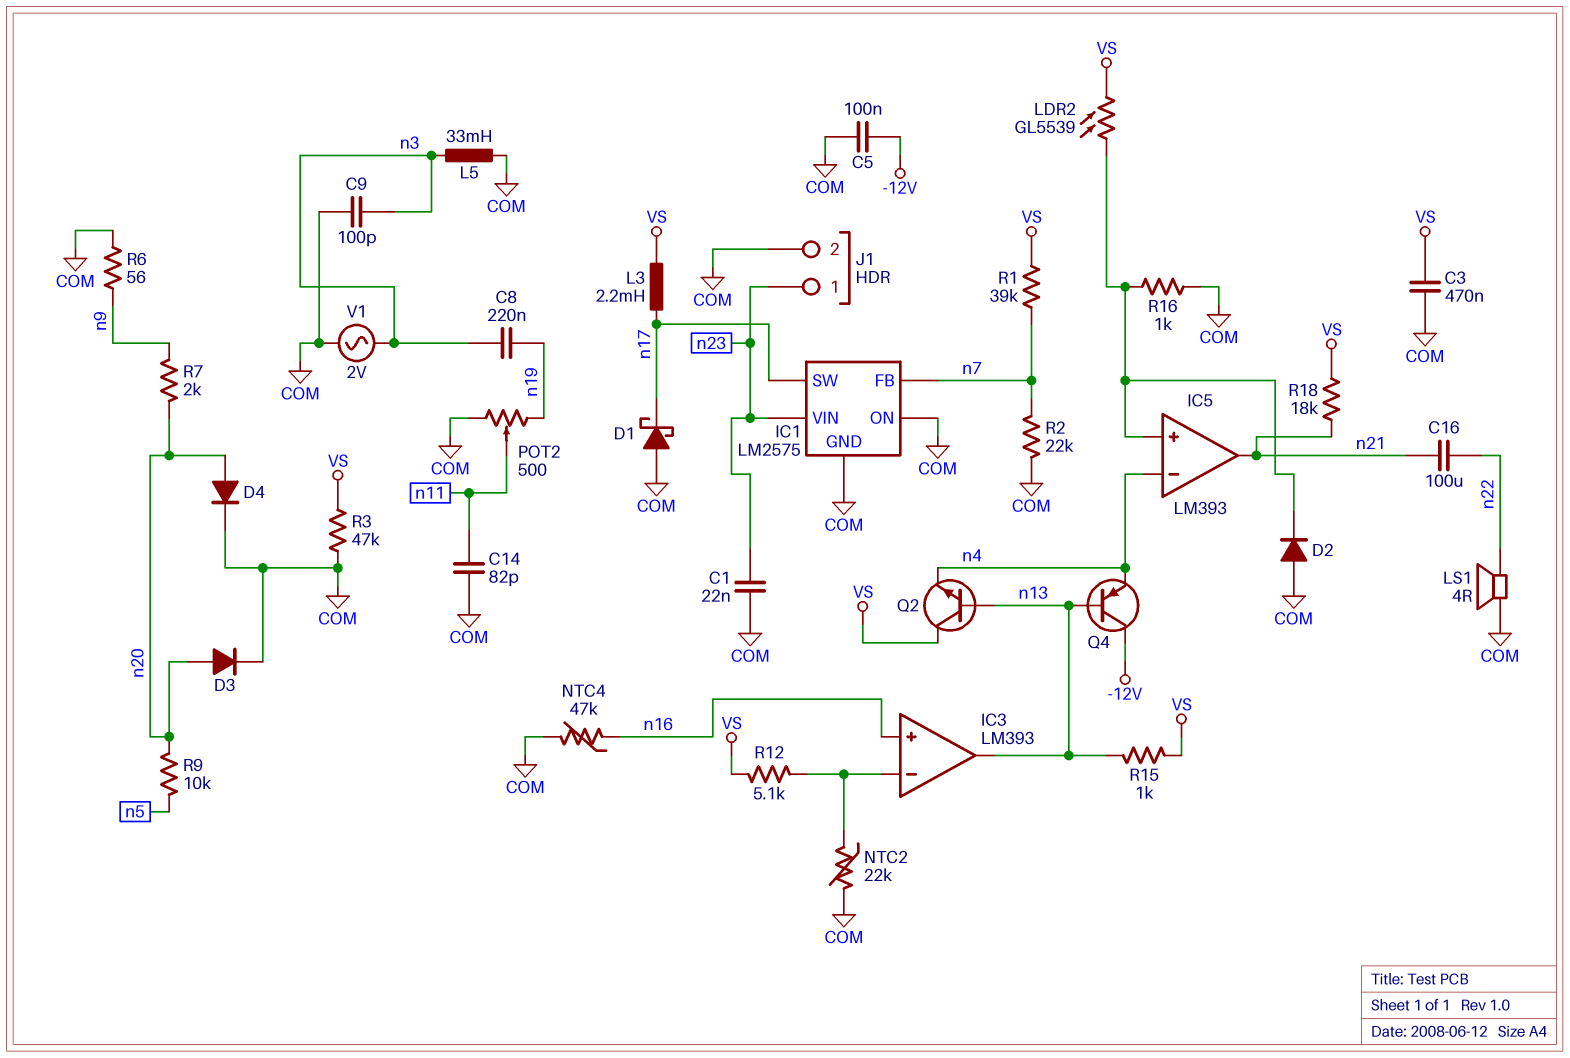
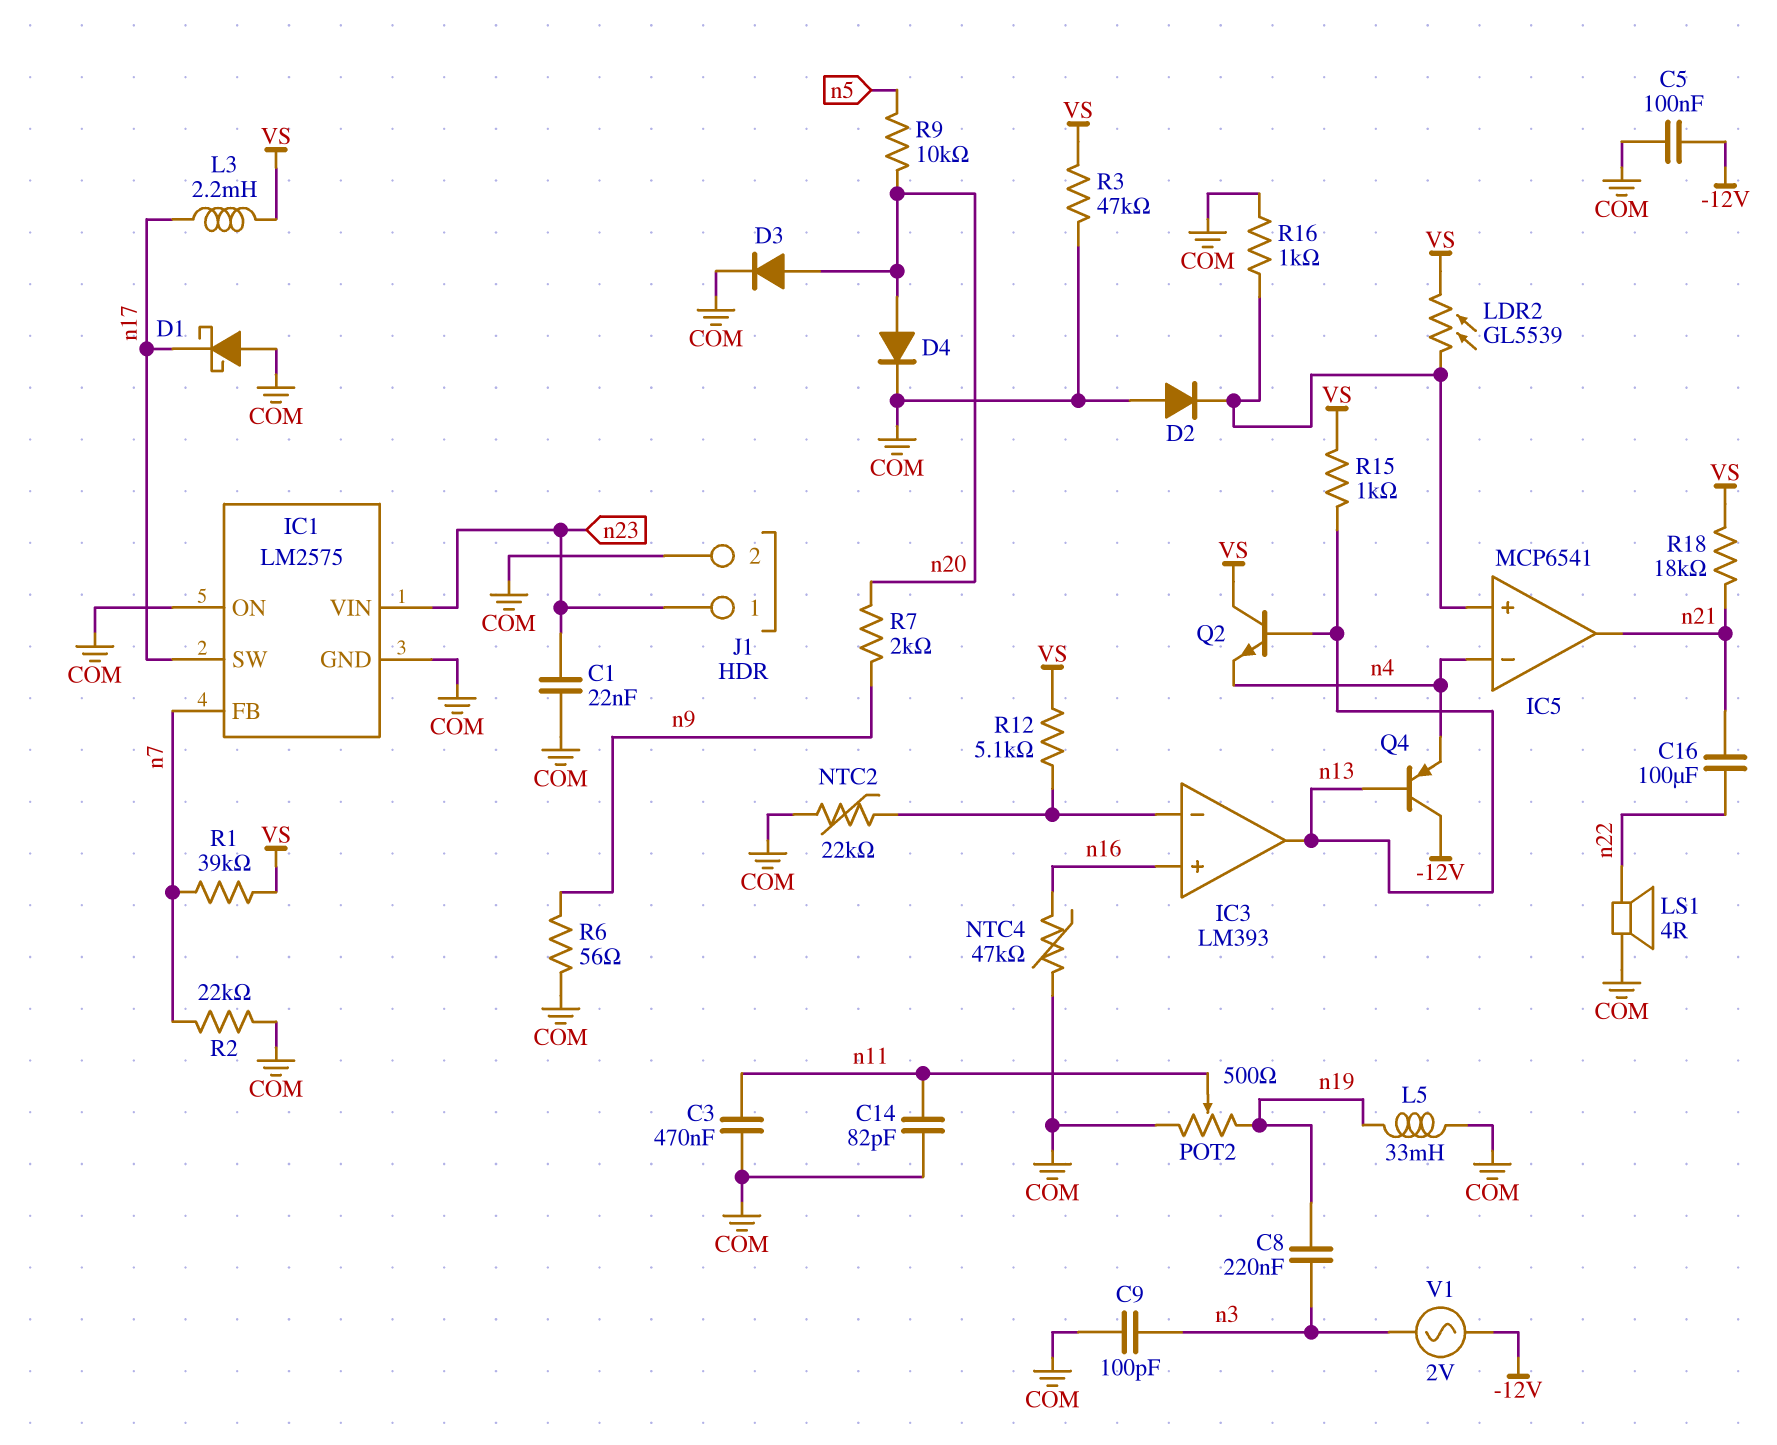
C3: 470nF (COM, VS) -> 470nF (COM, n11)
IC5: LM393 -> MCP6541
L5: 33mH (COM, n3) -> 33mH (COM, n19)
V1: AC 2V (COM, n3) -> AC 2V (-12V, n3)

